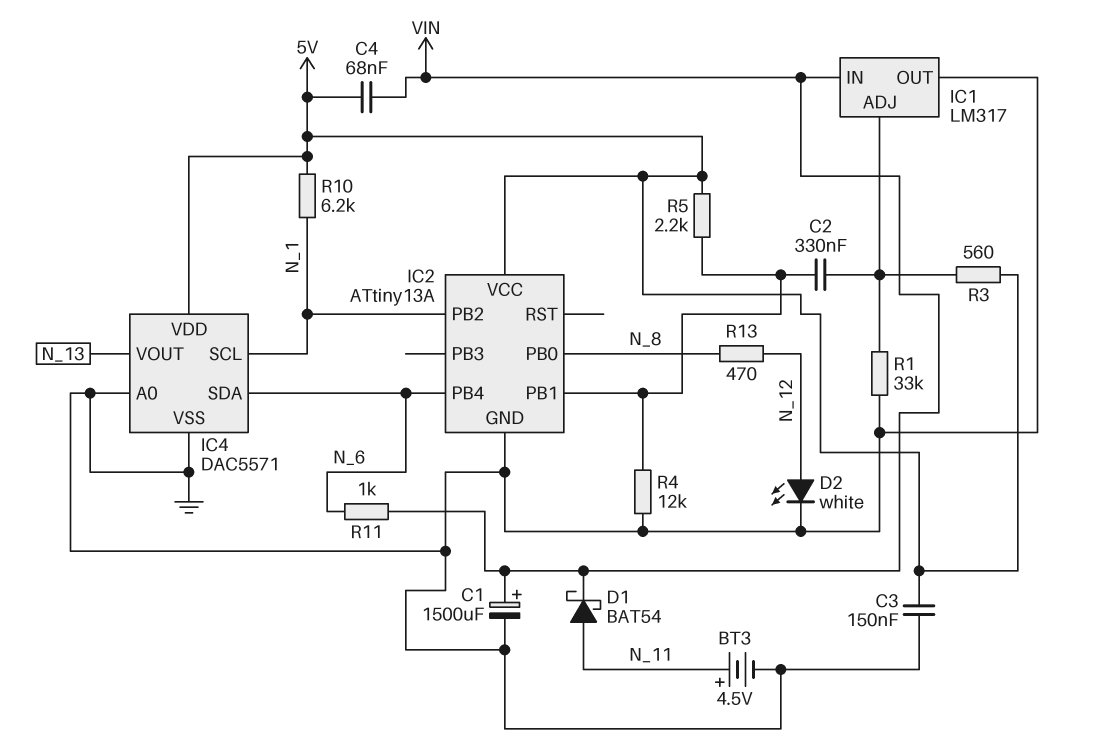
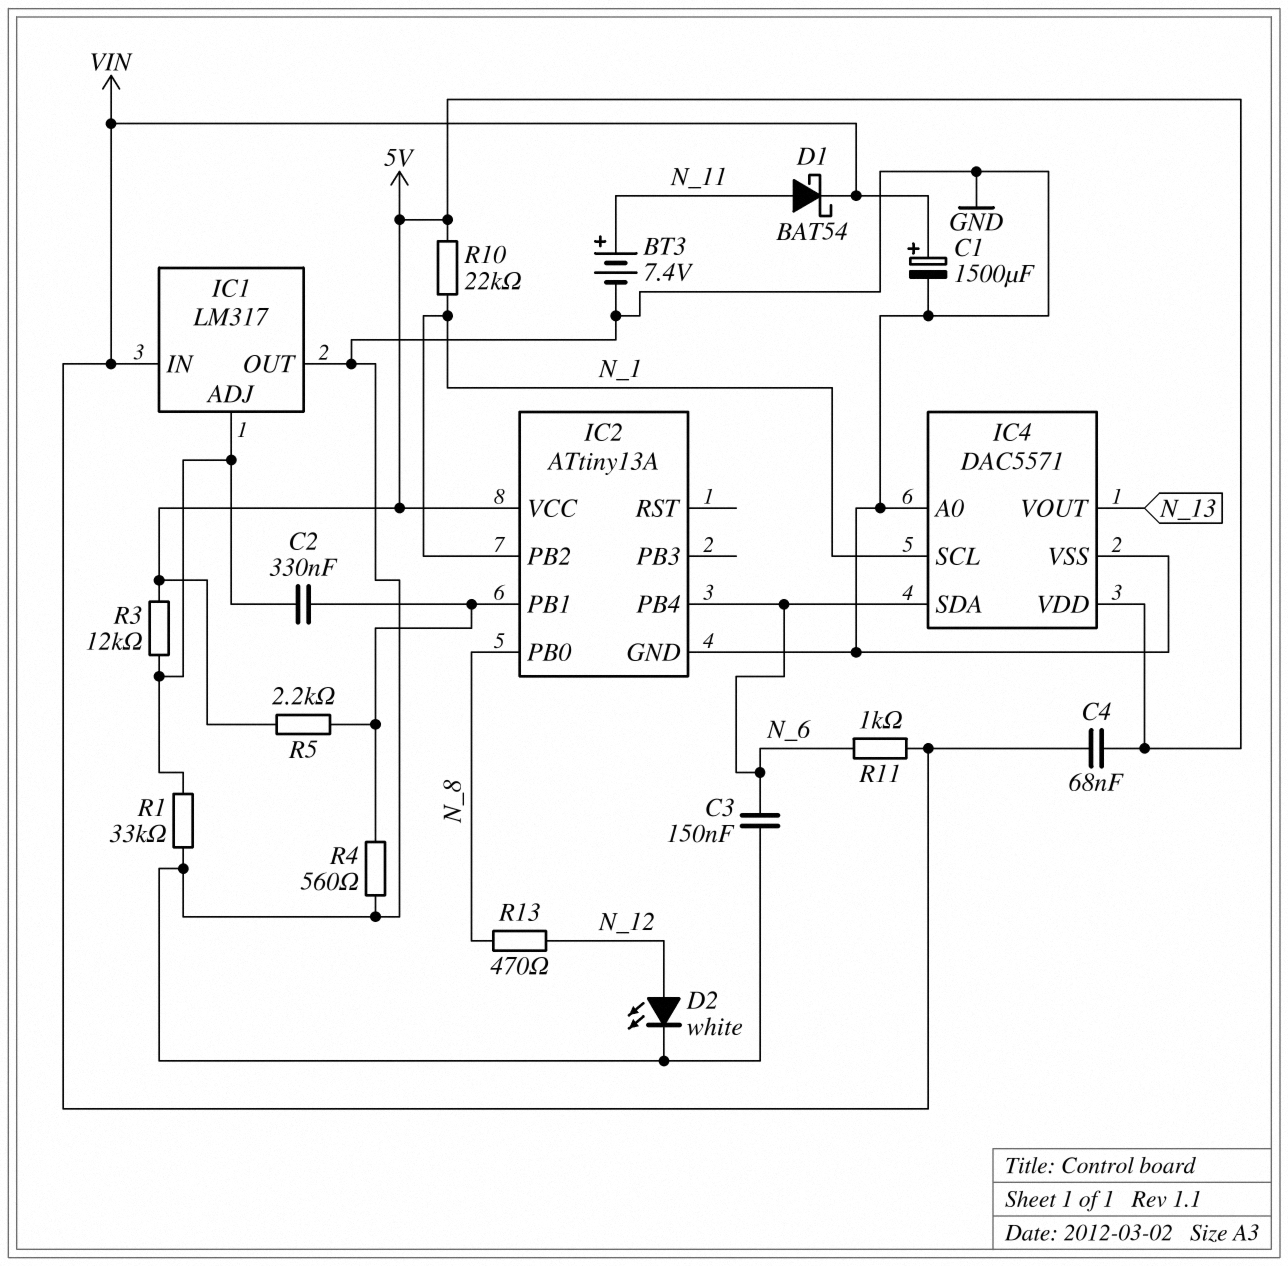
BT3: 4.5V (plus N_11, minus GND) -> 7.4V (plus N_11, minus GND)
C3: 150nF (5V, GND) -> 150nF (GND, N_6)
R3: 560 (5V, IC1/ADJ) -> 12k (5V, IC1/ADJ)
R4: 12k (GND, IC2/PB1) -> 560 (GND, IC2/PB1)
R10: 6.2k (5V, N_1) -> 22k (5V, N_1)

